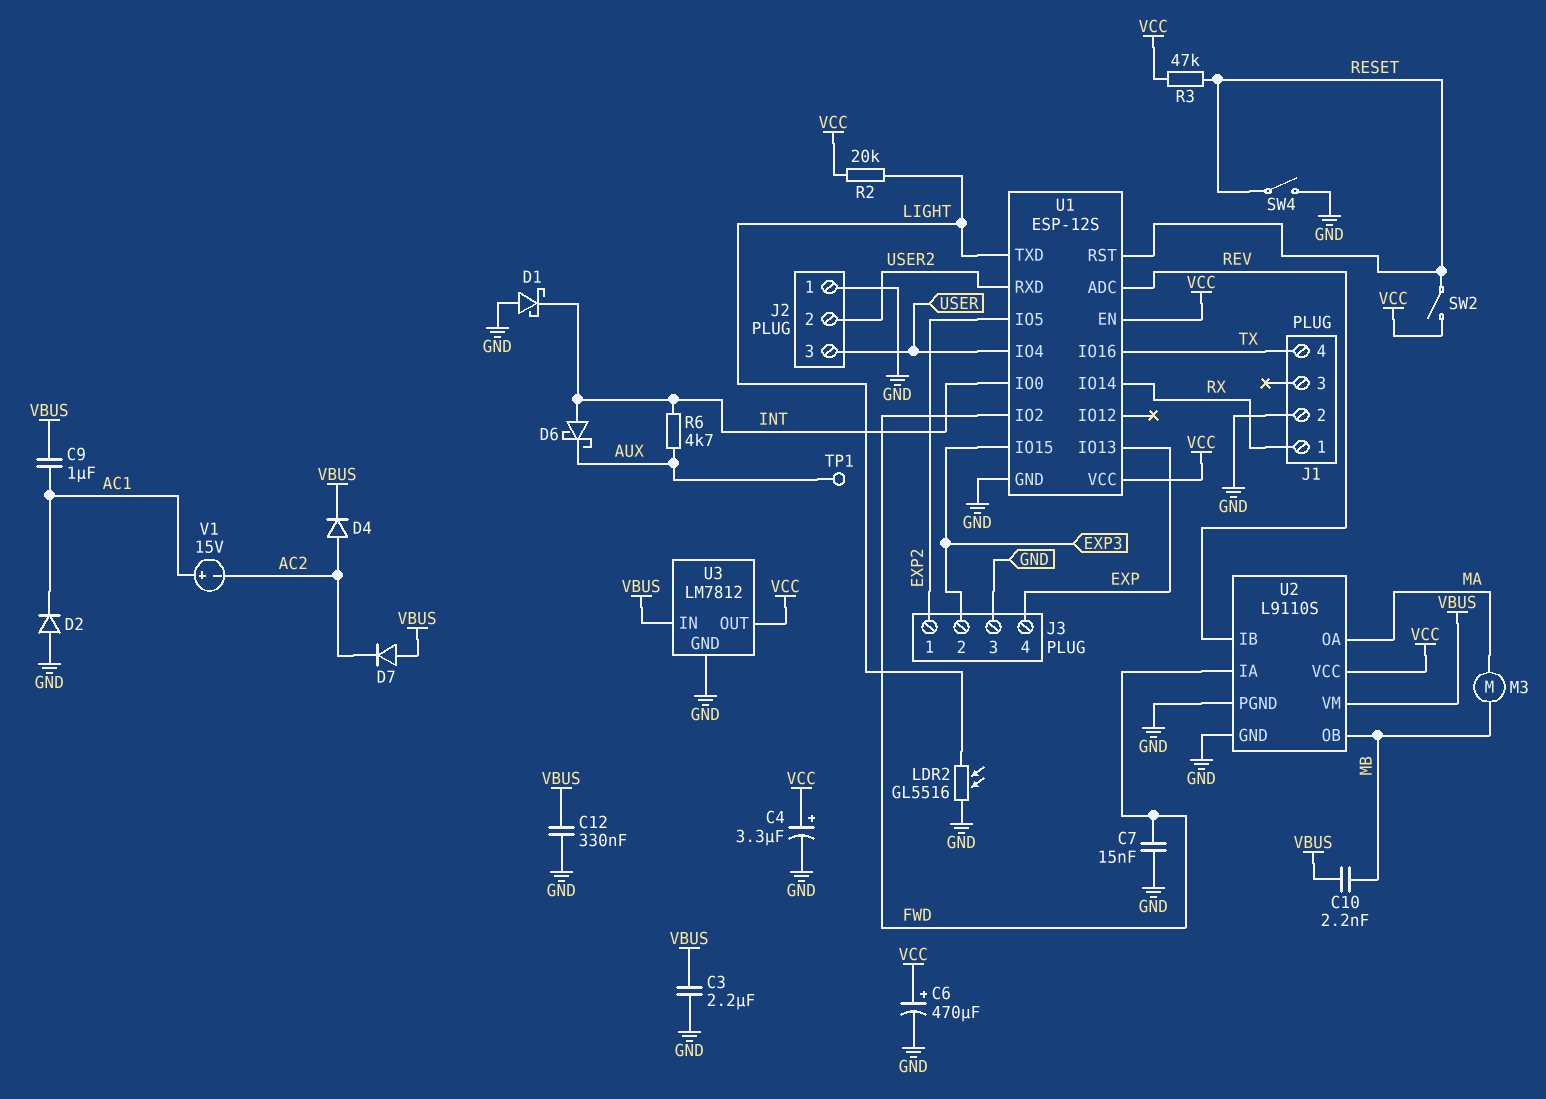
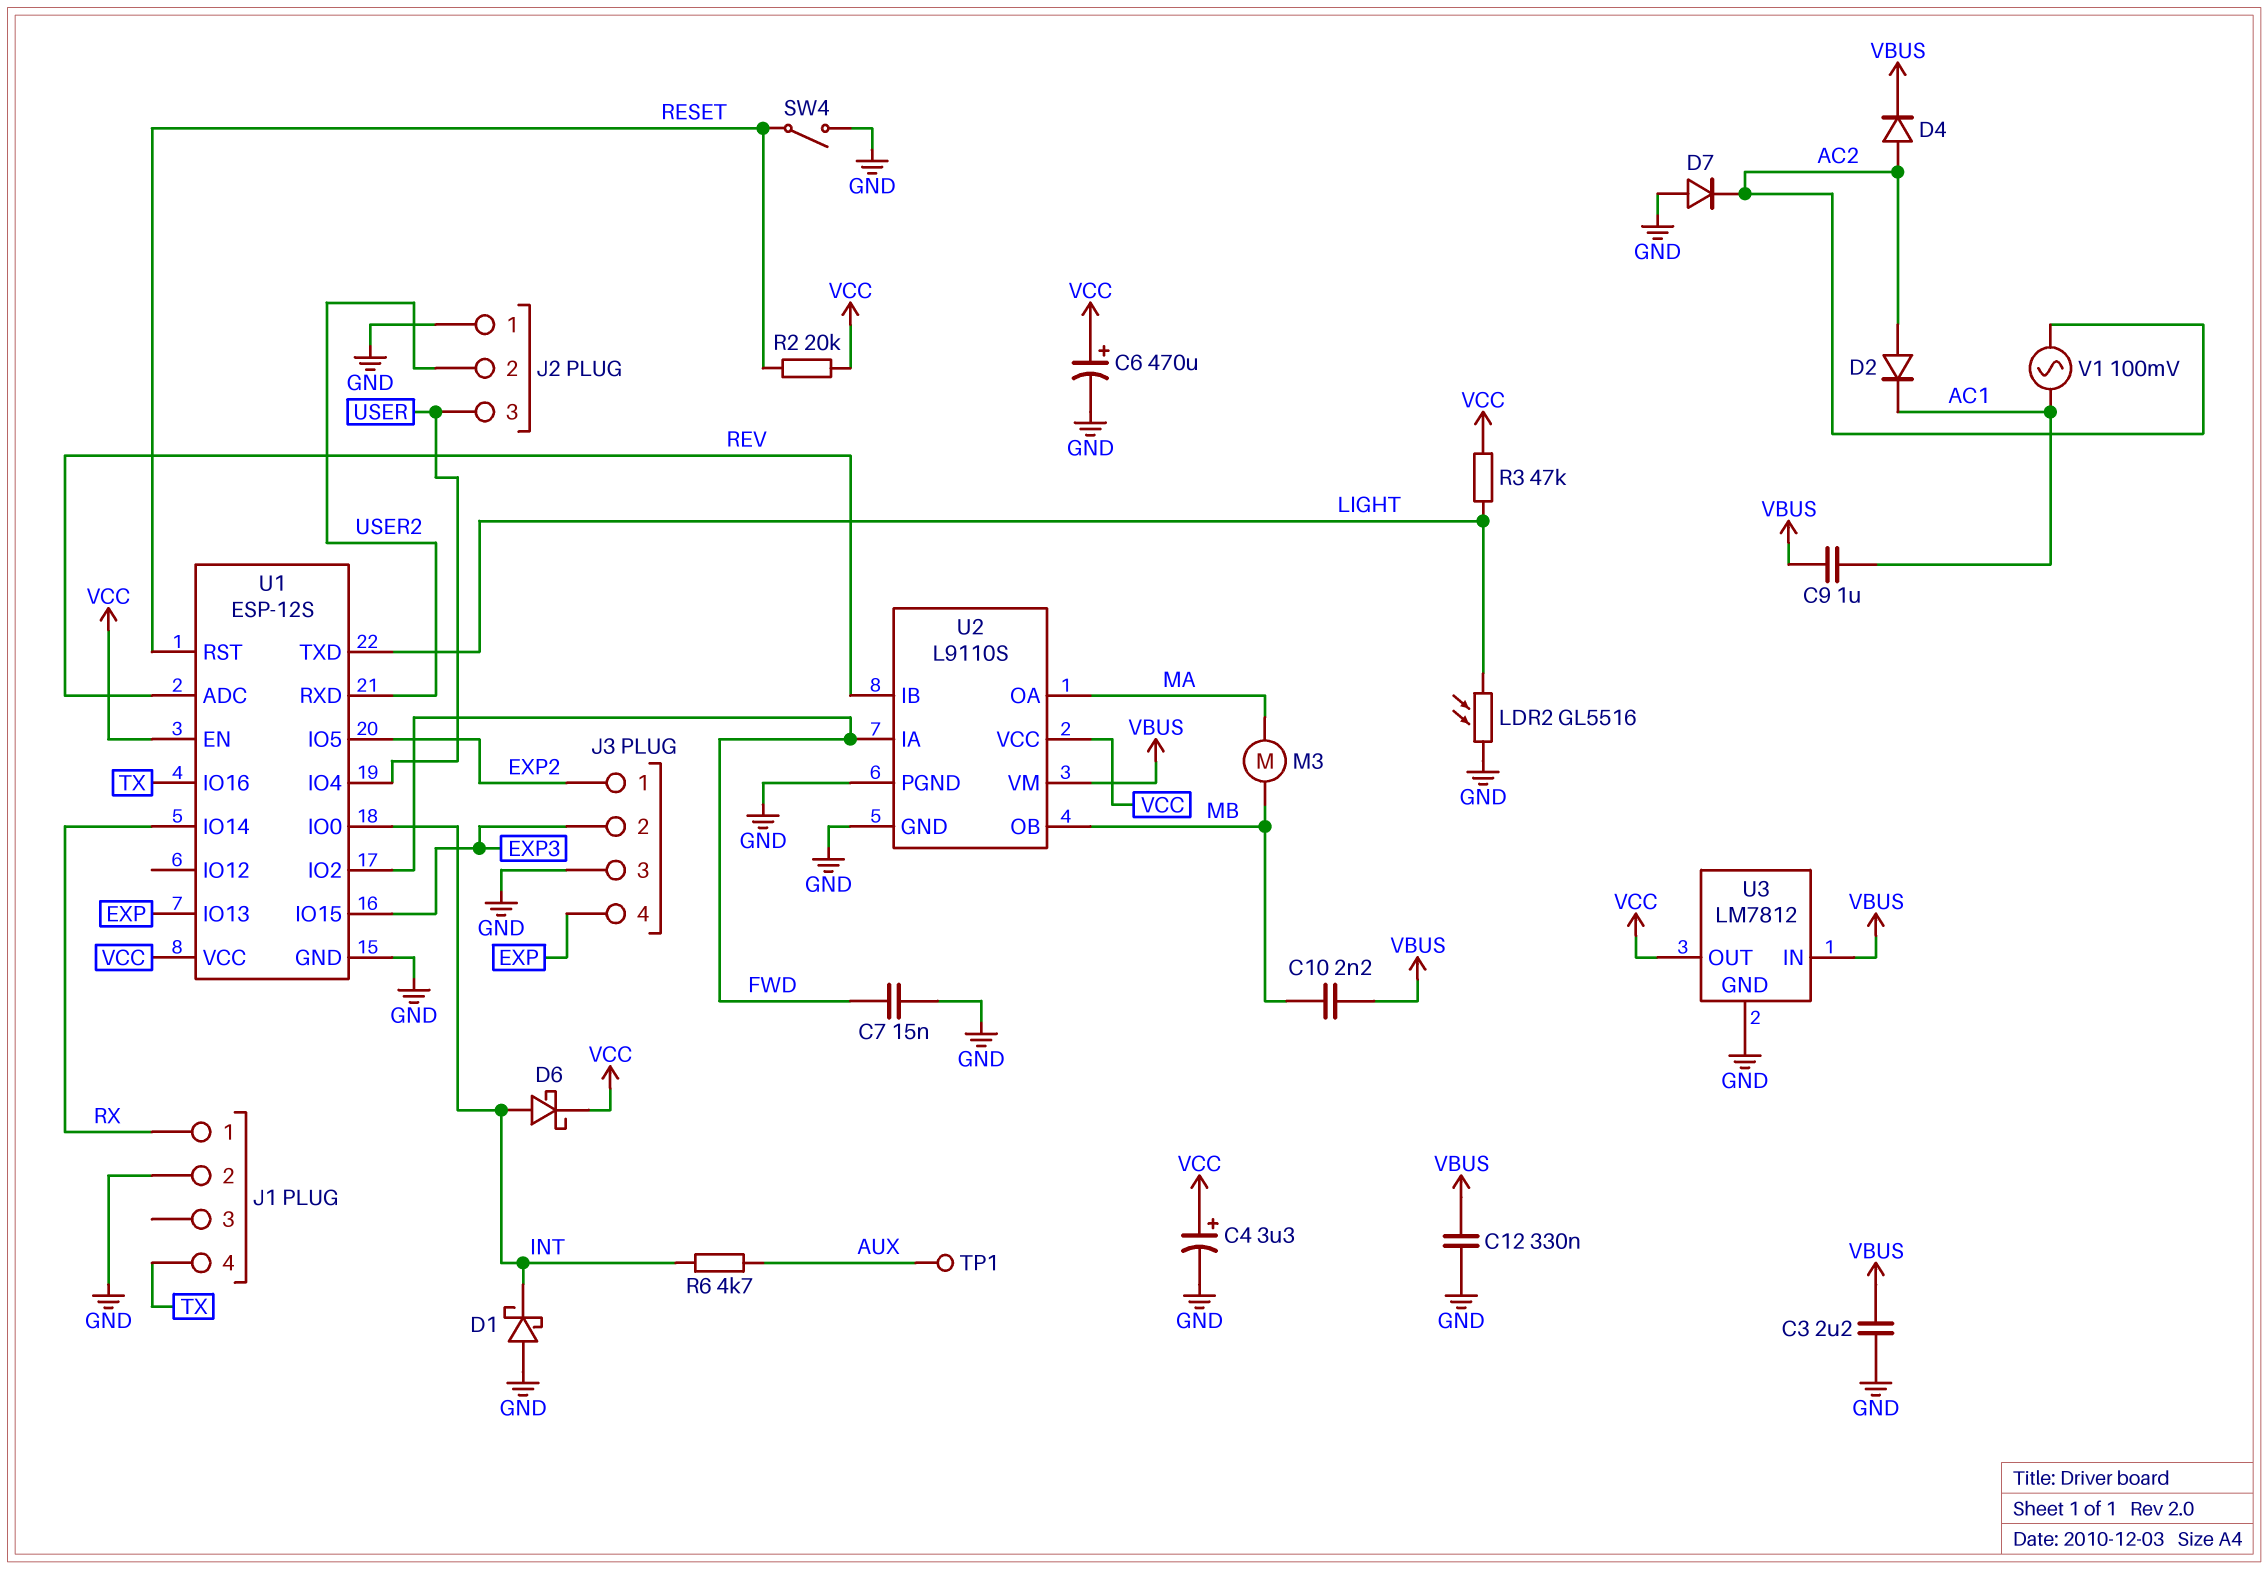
D2: diode (A GND, K AC1) -> diode (A AC2, K AC1)
D6: schottky (A INT, K AUX) -> schottky (A INT, K VCC)
D7: diode (A VBUS, K AC2) -> diode (A GND, K AC2)
R2: 20k (LIGHT, VCC) -> 20k (RESET, VCC)
R3: 47k (RESET, VCC) -> 47k (LIGHT, VCC)
SW2: switch (RESET, VCC) -> none
V1: 15V (plus AC1, minus AC2) -> AC 100mV (AC1, AC2)

